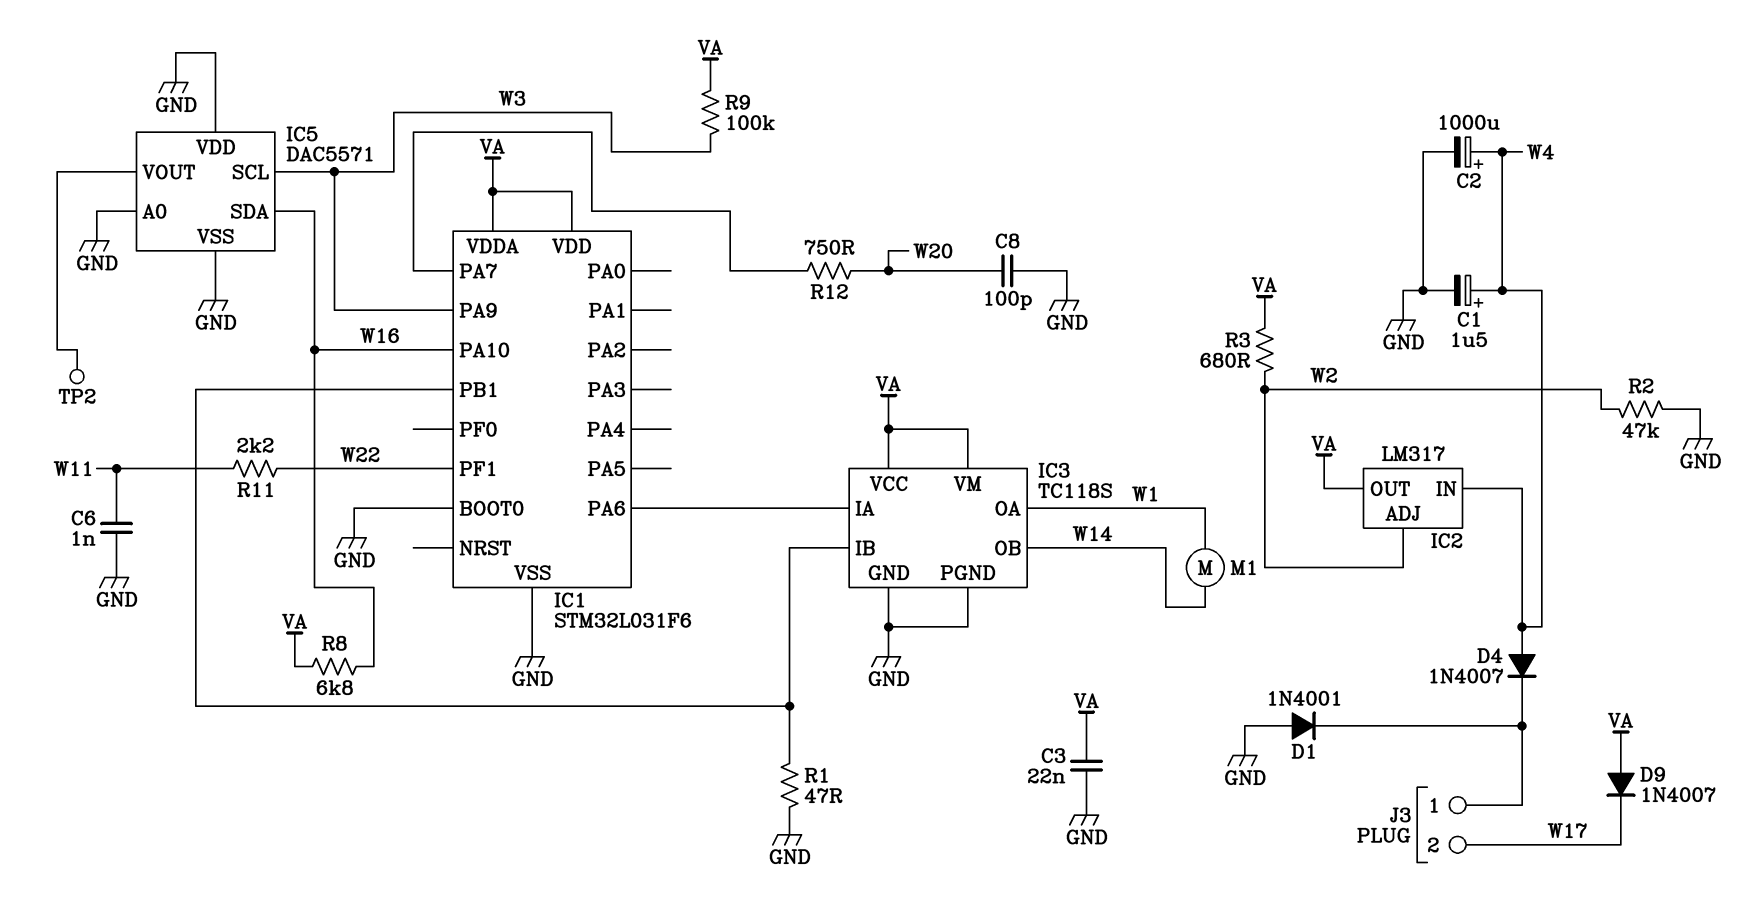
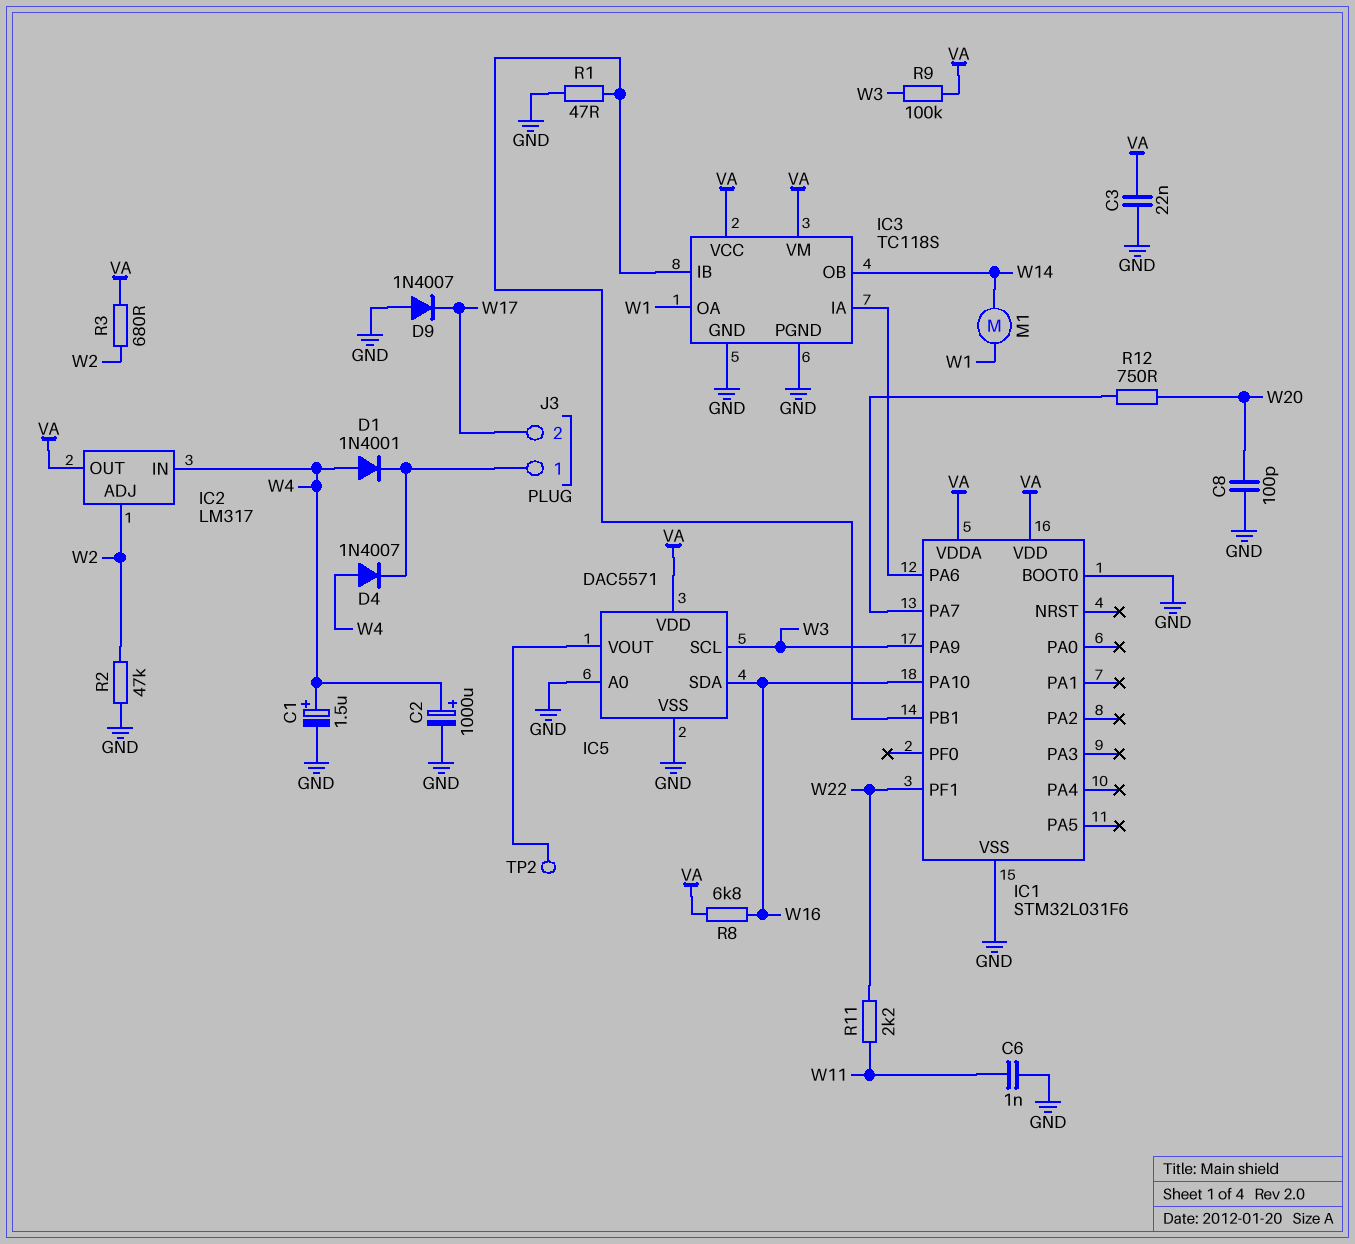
D1: diode 1N4001 (A GND, K J3/1) -> diode 1N4001 (A W4, K J3/1)
D9: diode 1N4007 (A VA, K W17) -> diode 1N4007 (A GND, K W17)
IC5 pin VDD: GND -> VA

